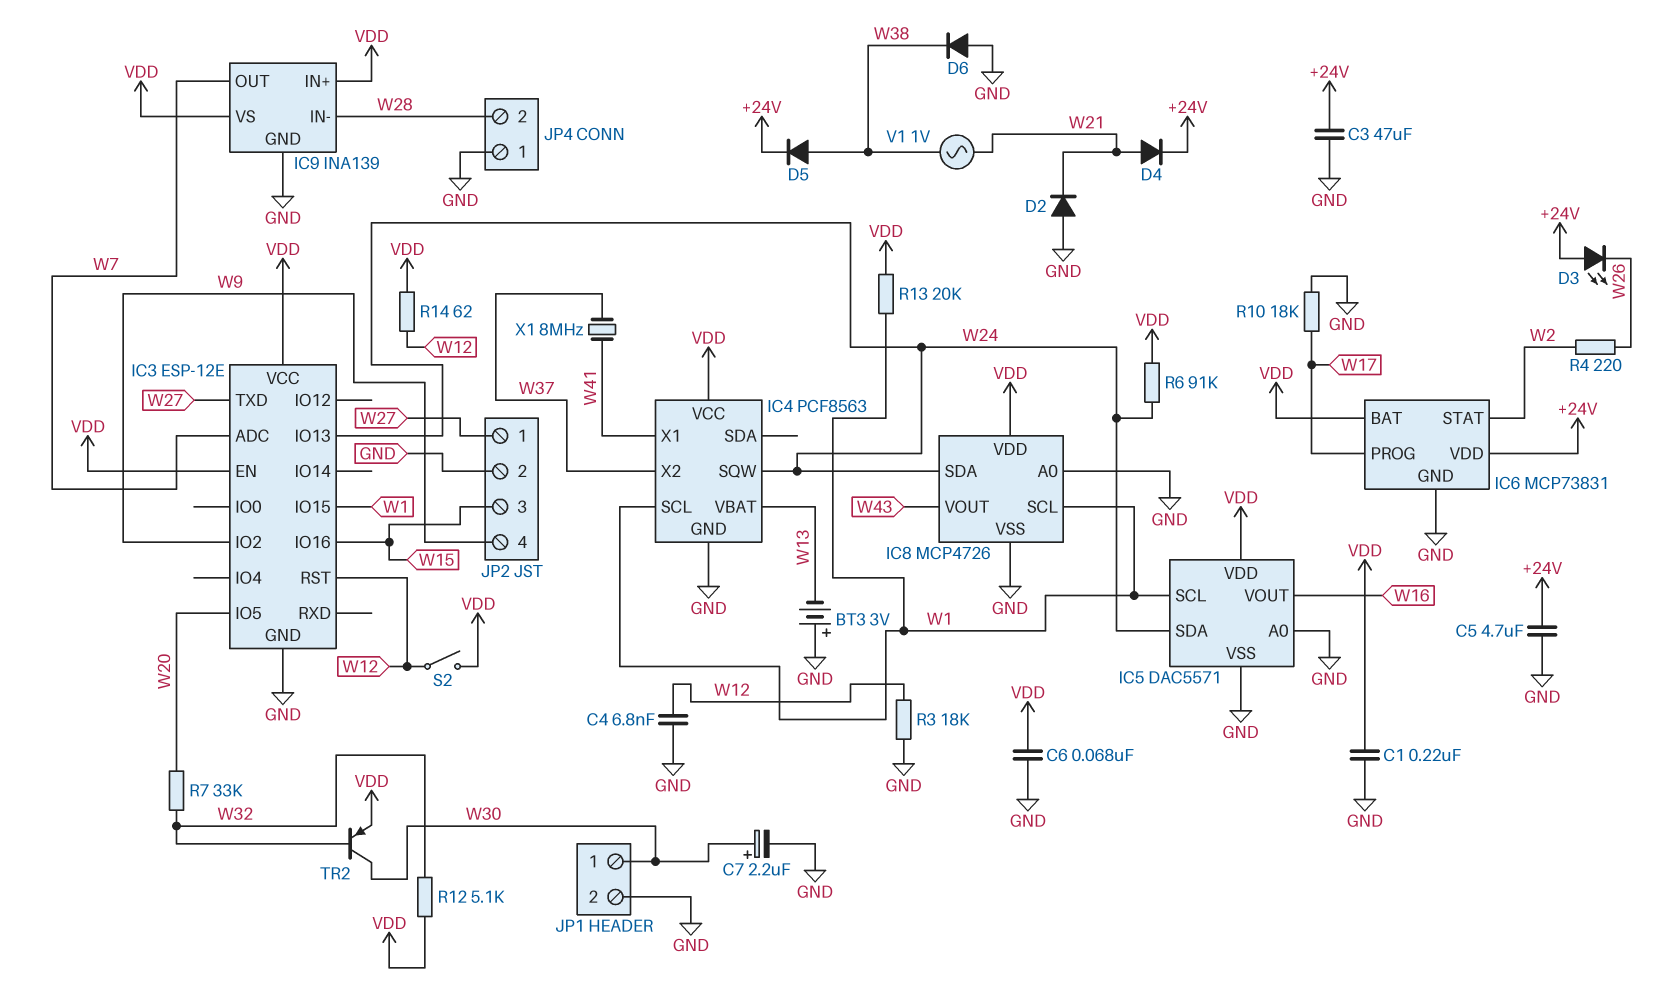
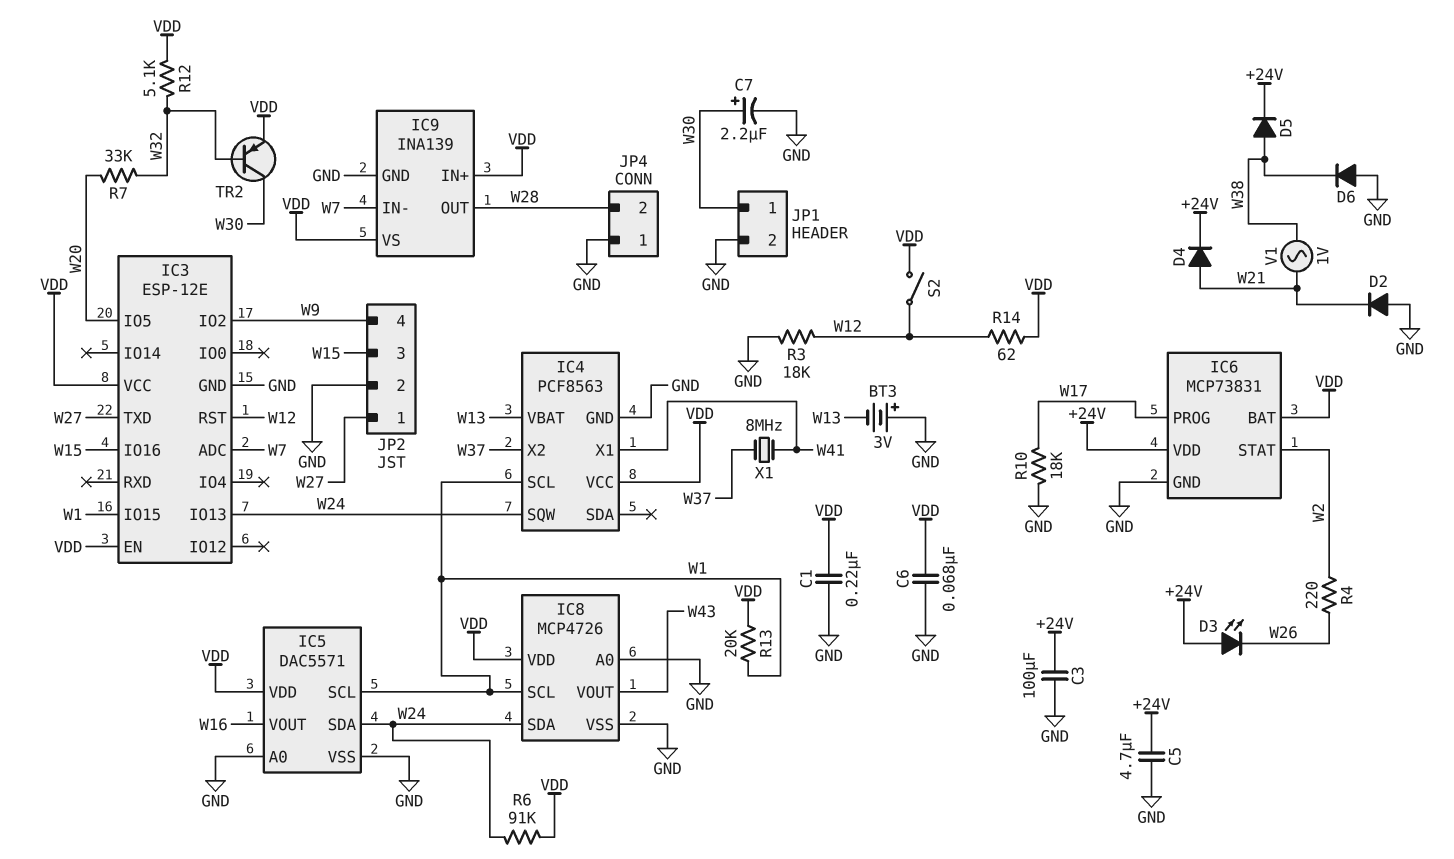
C3: 47uF (+24V, GND) -> 100uF (+24V, GND)
C4: 6.8nF (GND, W12) -> none
IC9 pin IN-: W28 -> W7
IC9 pin OUT: W7 -> W28

